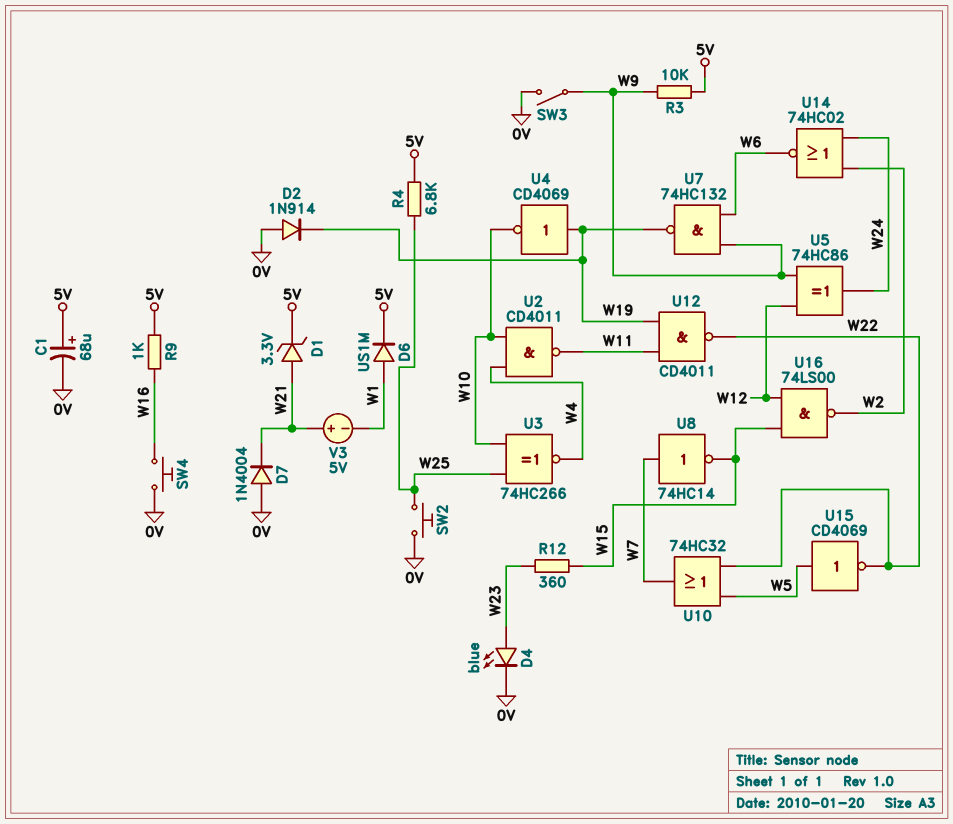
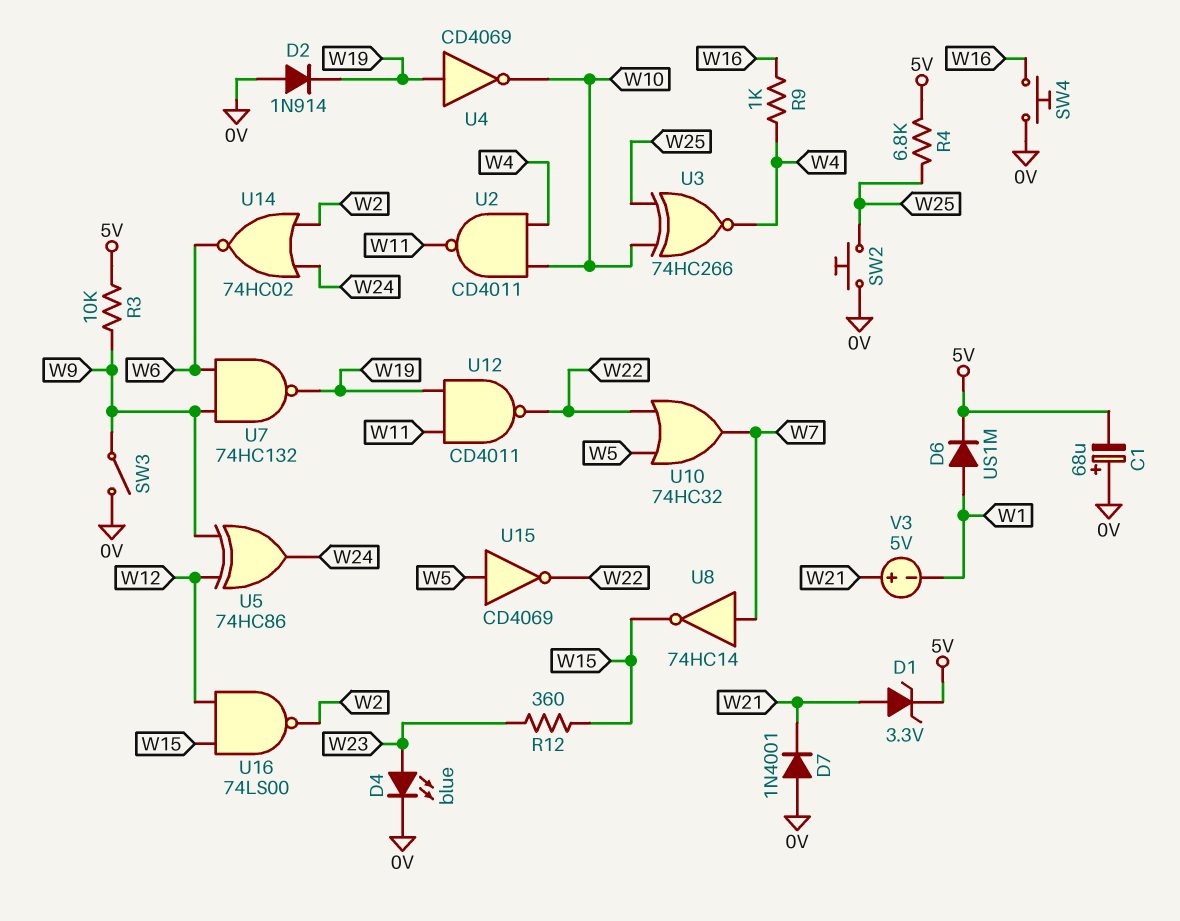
C1: 68uF (plus 5V, minus 0V) -> 68uF (plus 0V, minus 5V)
D7: diode 1N4004 (A 0V, K W21) -> diode 1N4001 (A 0V, K W21)
R9: 1k (5V, W16) -> 1k (W4, W16)

